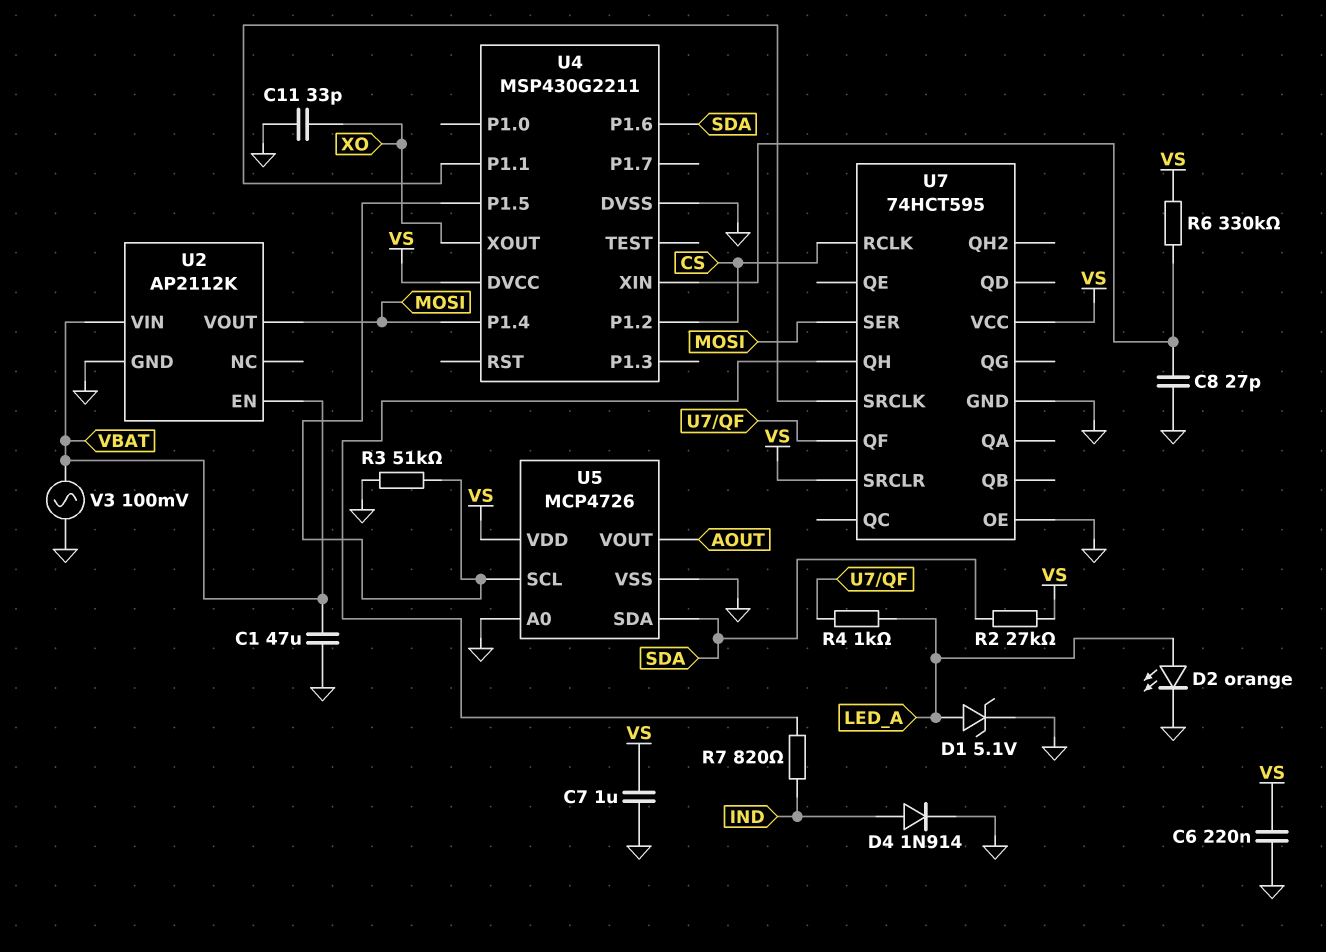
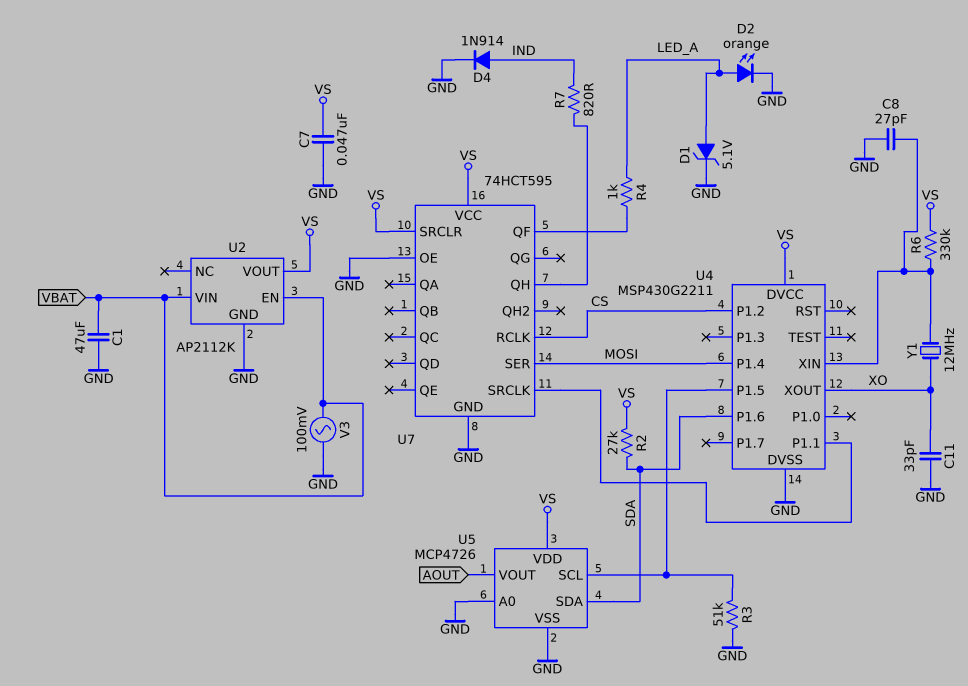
C6: 220nF (GND, VS) -> none
C7: 1uF (GND, VS) -> 47nF (GND, VS)
U2 pin VOUT: MOSI -> VS
Y1: none -> 12MHz (U4/XIN, XO)

